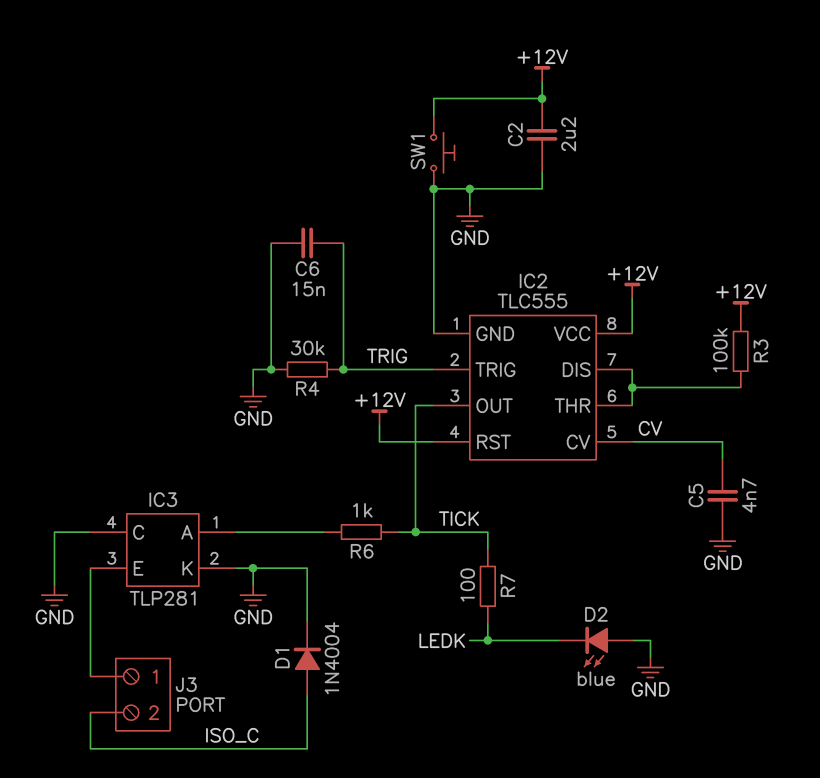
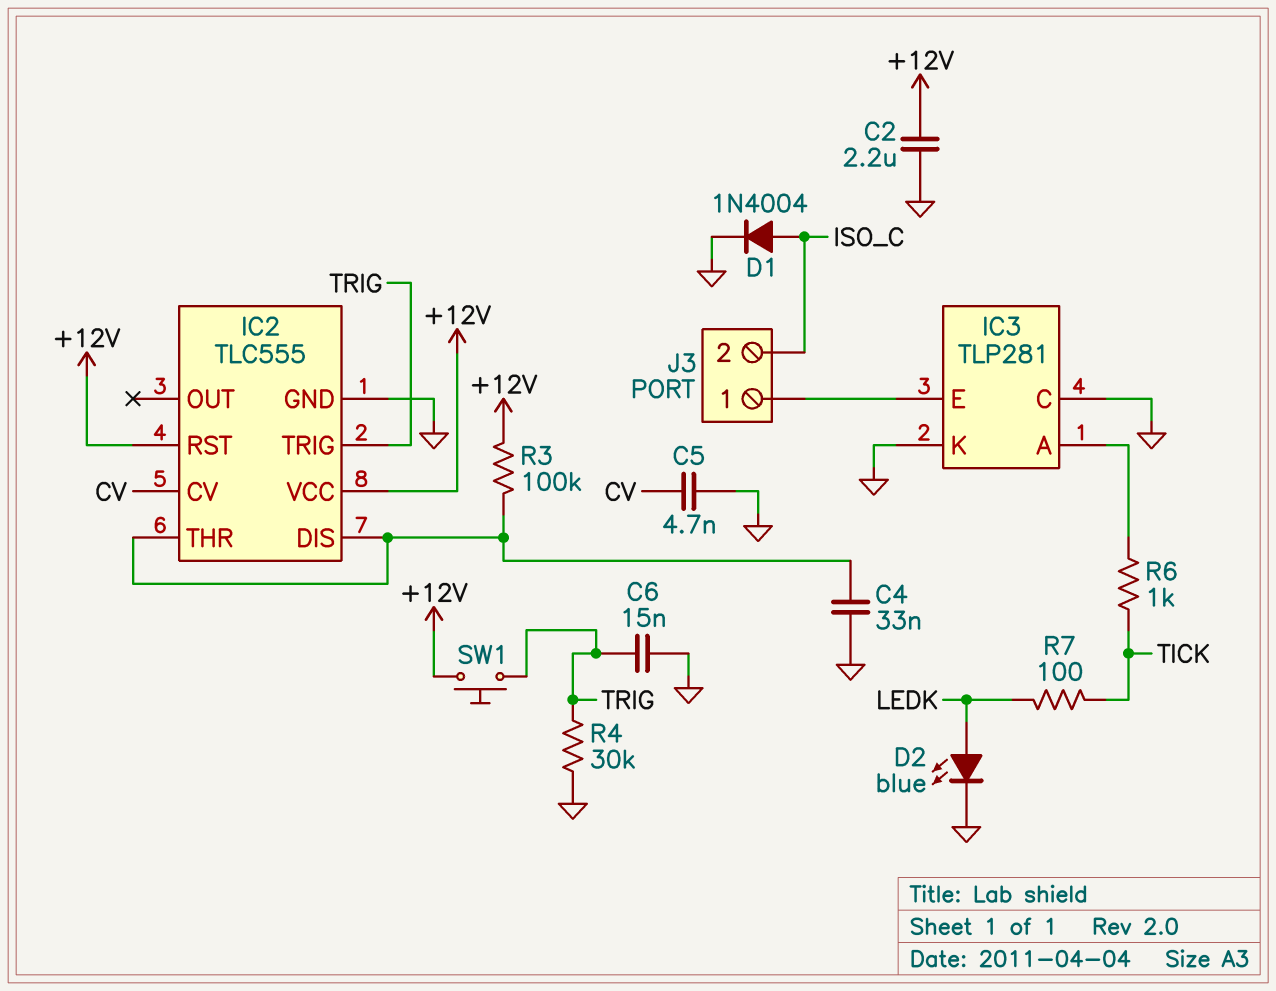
C4: none -> 33nF (GND, IC2/DIS)
D2: LED blue (A GND, K LEDK) -> LED blue (A LEDK, K GND)
IC2 pin OUT: TICK -> none
SW1: button (+12V, GND) -> button (+12V, TRIG)

